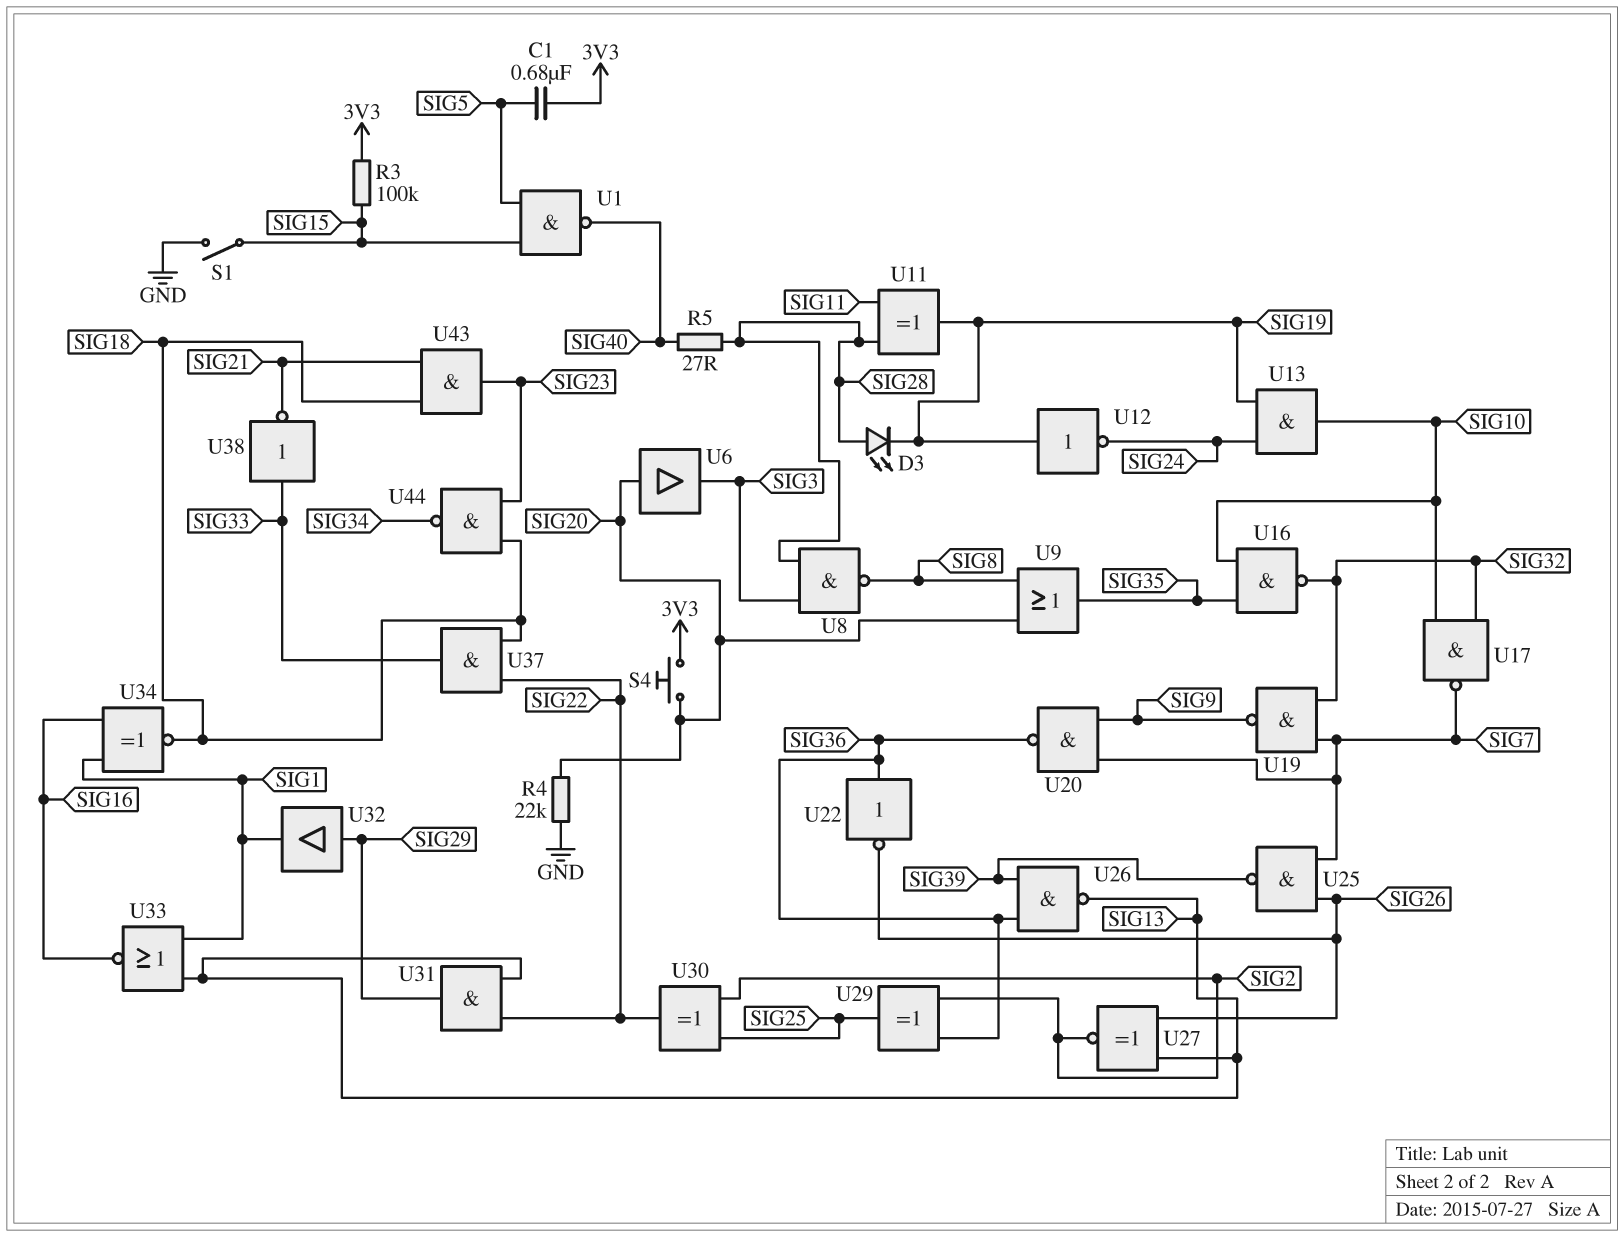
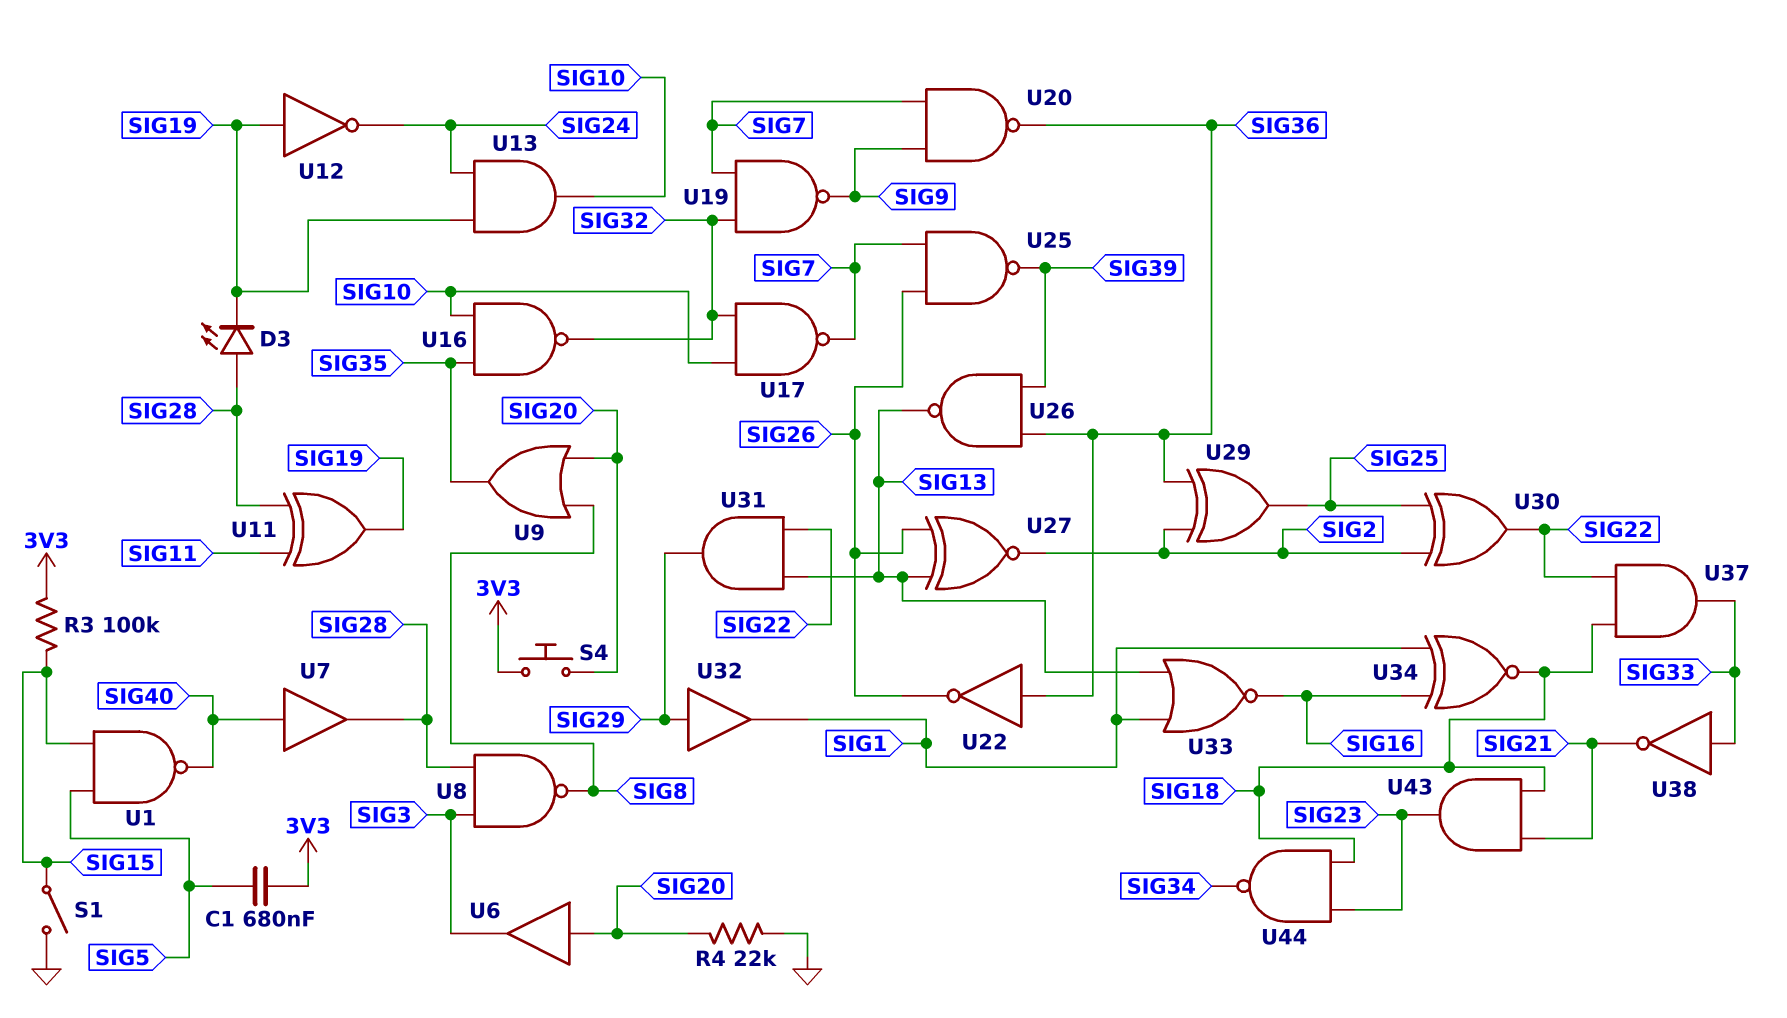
R5: 27 (SIG28, SIG40) -> none
U7: none -> buffer (in SIG40, out SIG28)

